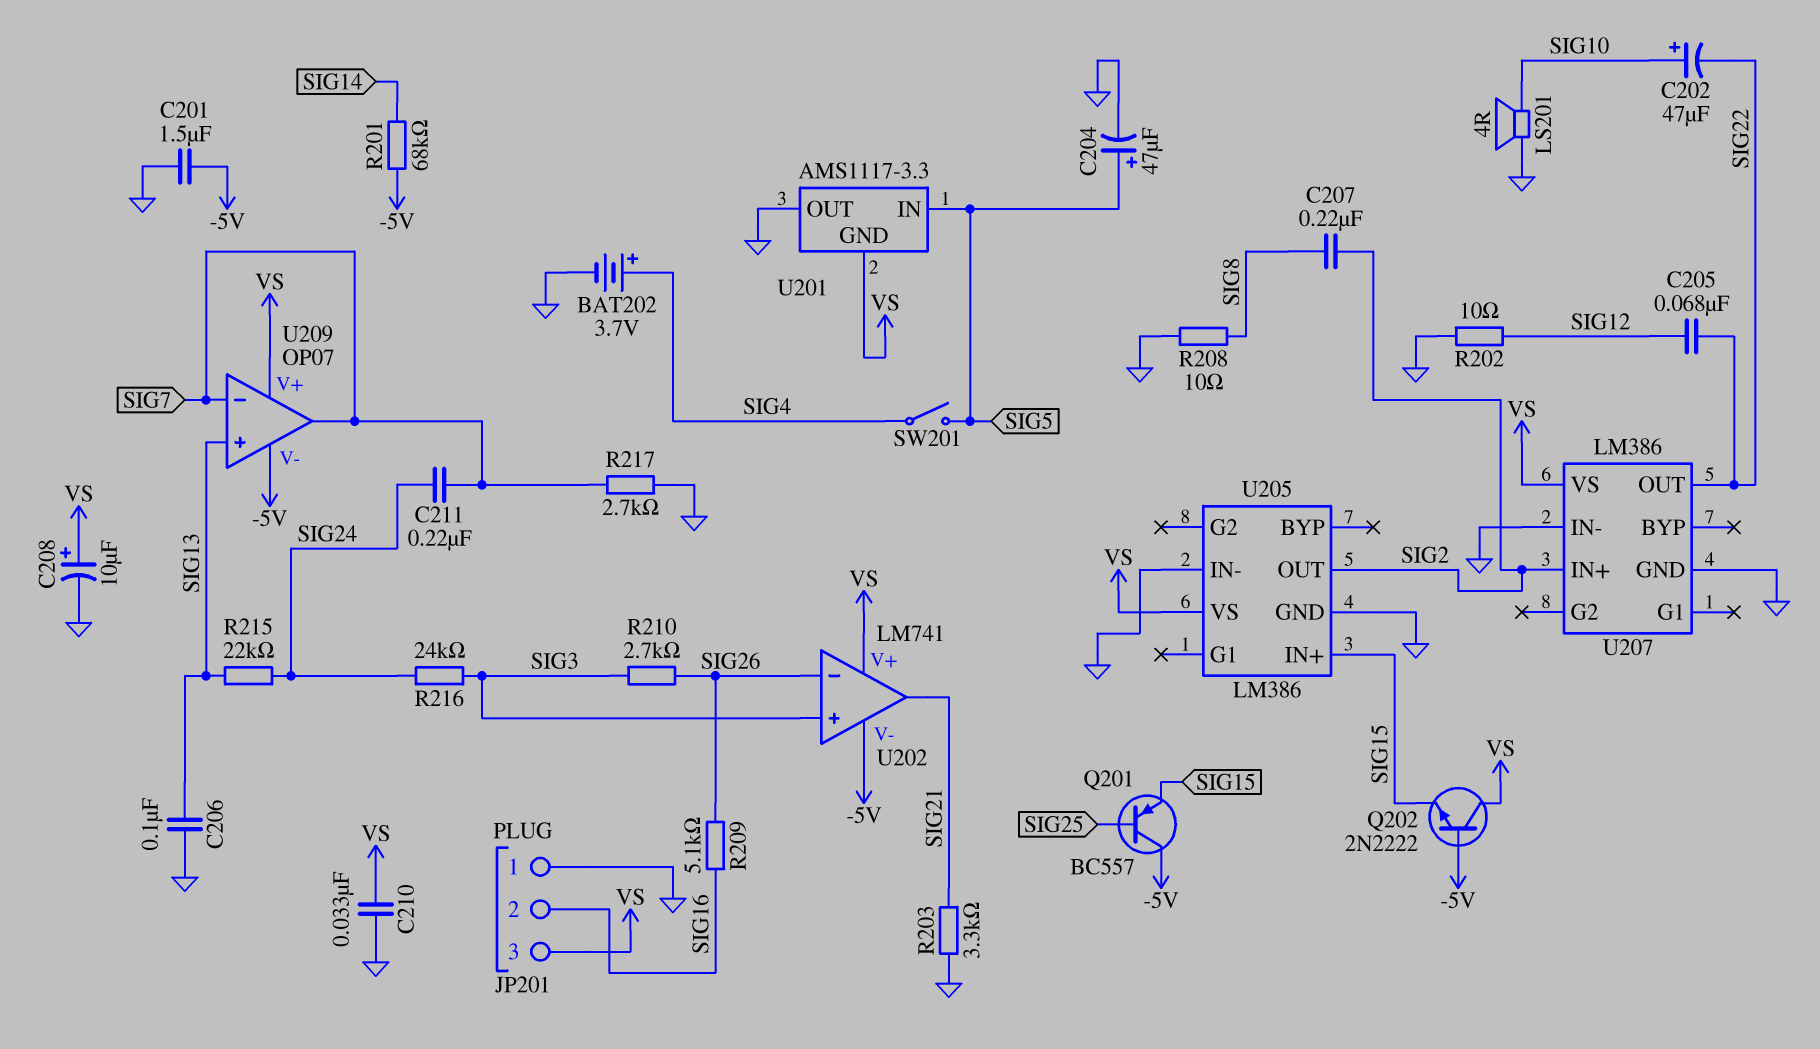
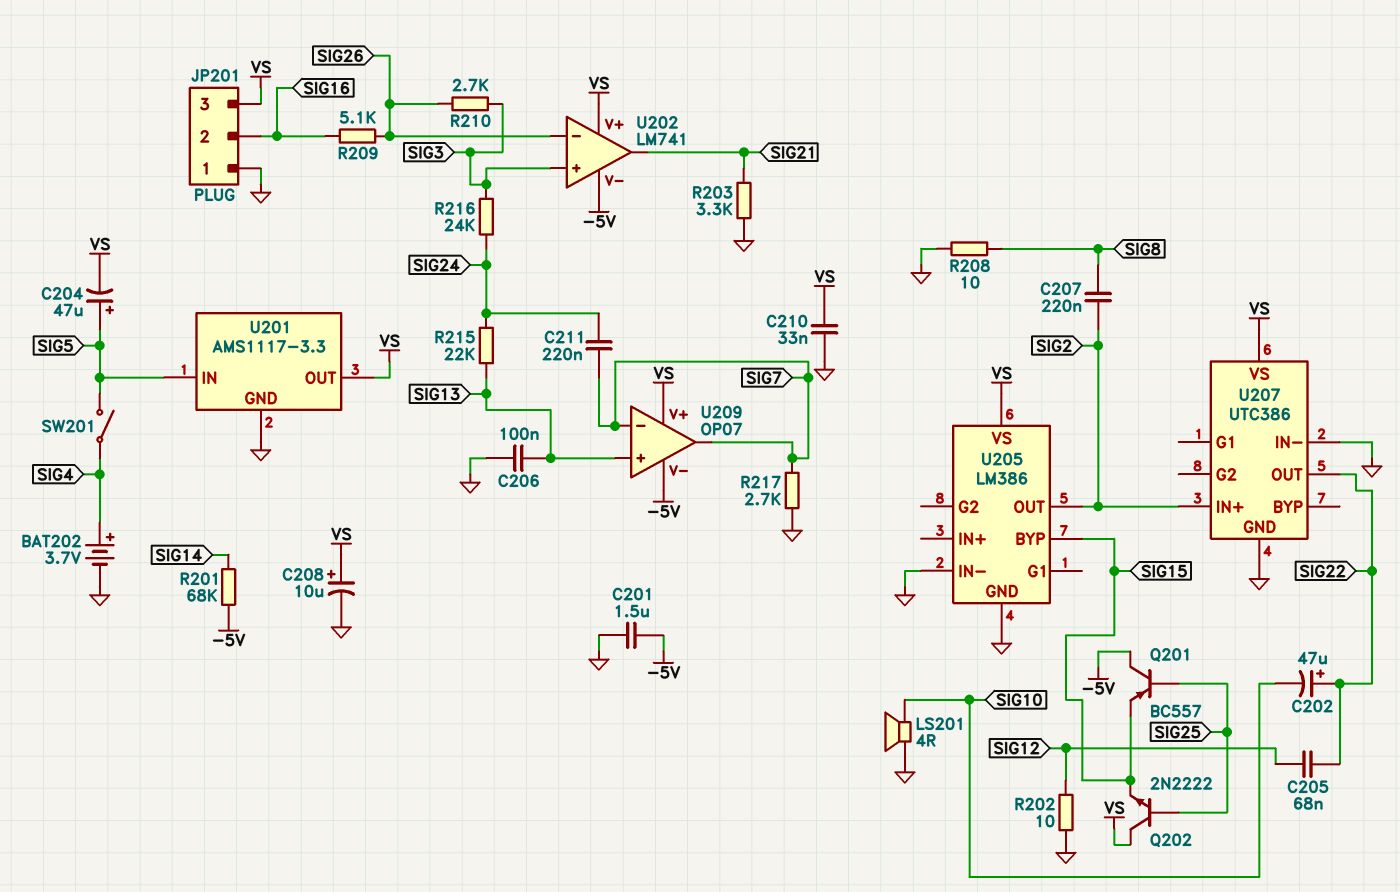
C202: 47uF (plus SIG10, minus SIG22) -> 47uF (plus SIG22, minus SIG10)
C204: 47uF (plus SIG5, minus GND) -> 47uF (plus SIG5, minus VS)
Q202: NPN 2N2222 (B -5V, C VS, E SIG15) -> NPN 2N2222 (B SIG25, C VS, E SIG15)
U201 pin GND: VS -> GND
U201 pin OUT: GND -> VS
U205 pin BYP: none -> SIG15
U205 pin IN+: SIG15 -> none
U207: LM386 -> UTC386

